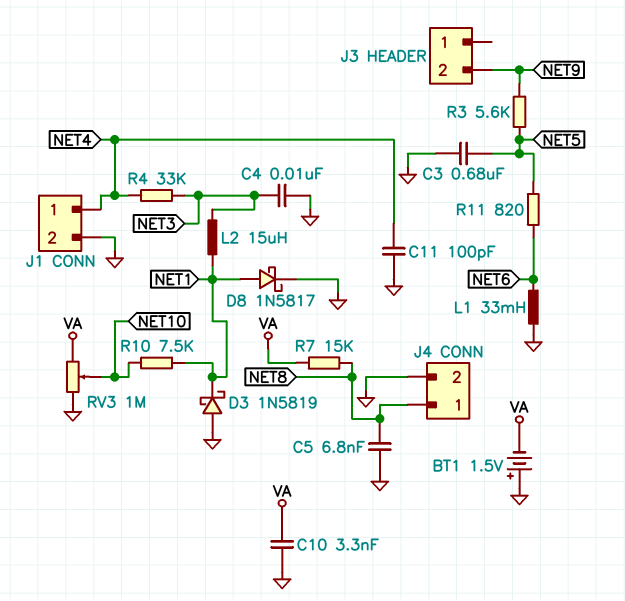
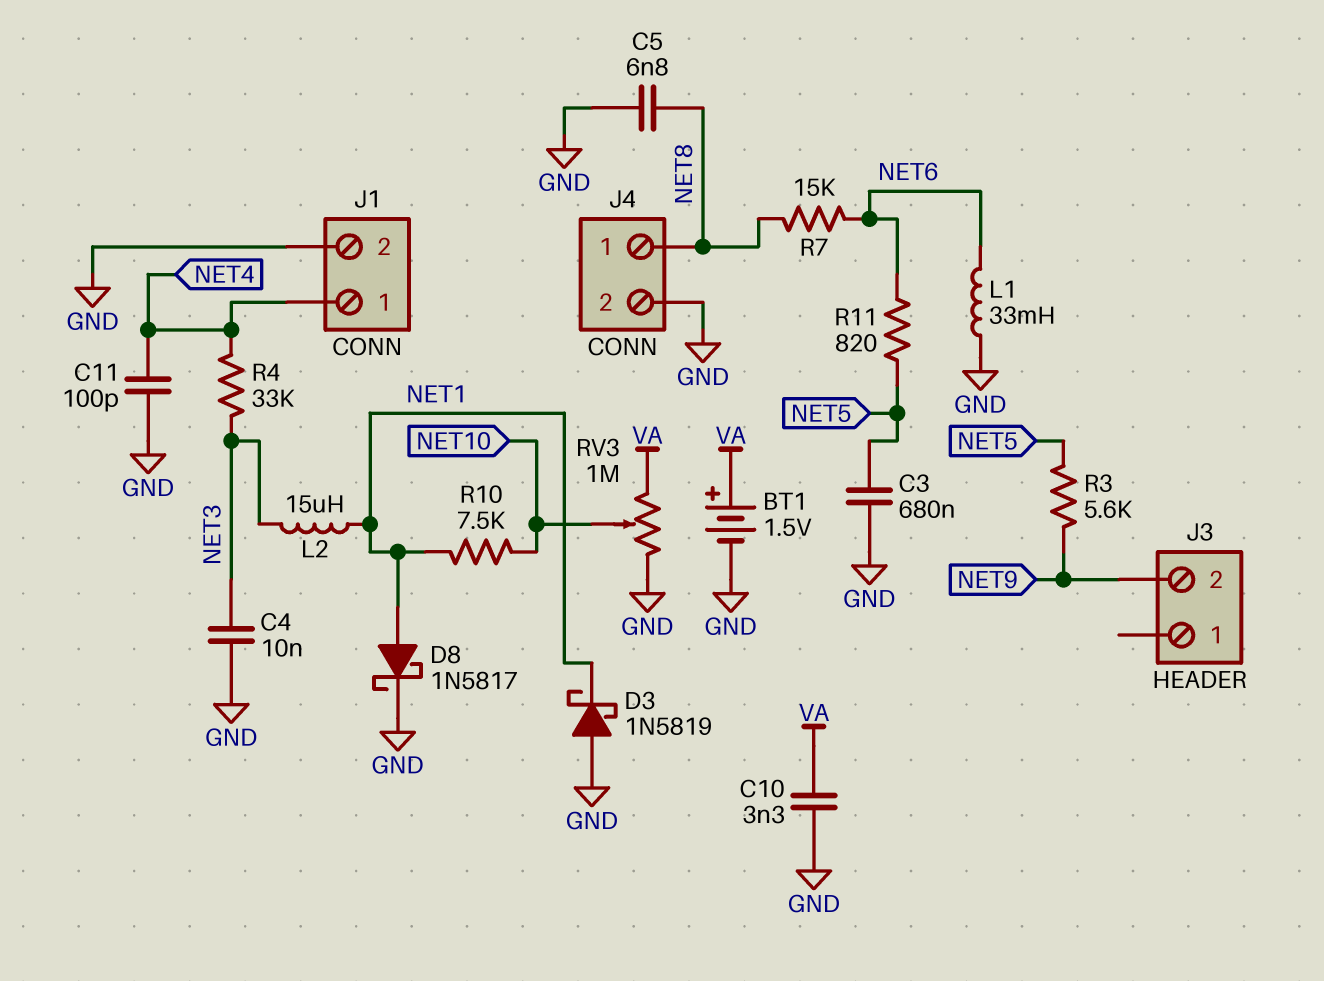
BT1: 1.5V (plus GND, minus VA) -> 1.5V (plus VA, minus GND)
R7: 15k (NET8, VA) -> 15k (NET6, NET8)

